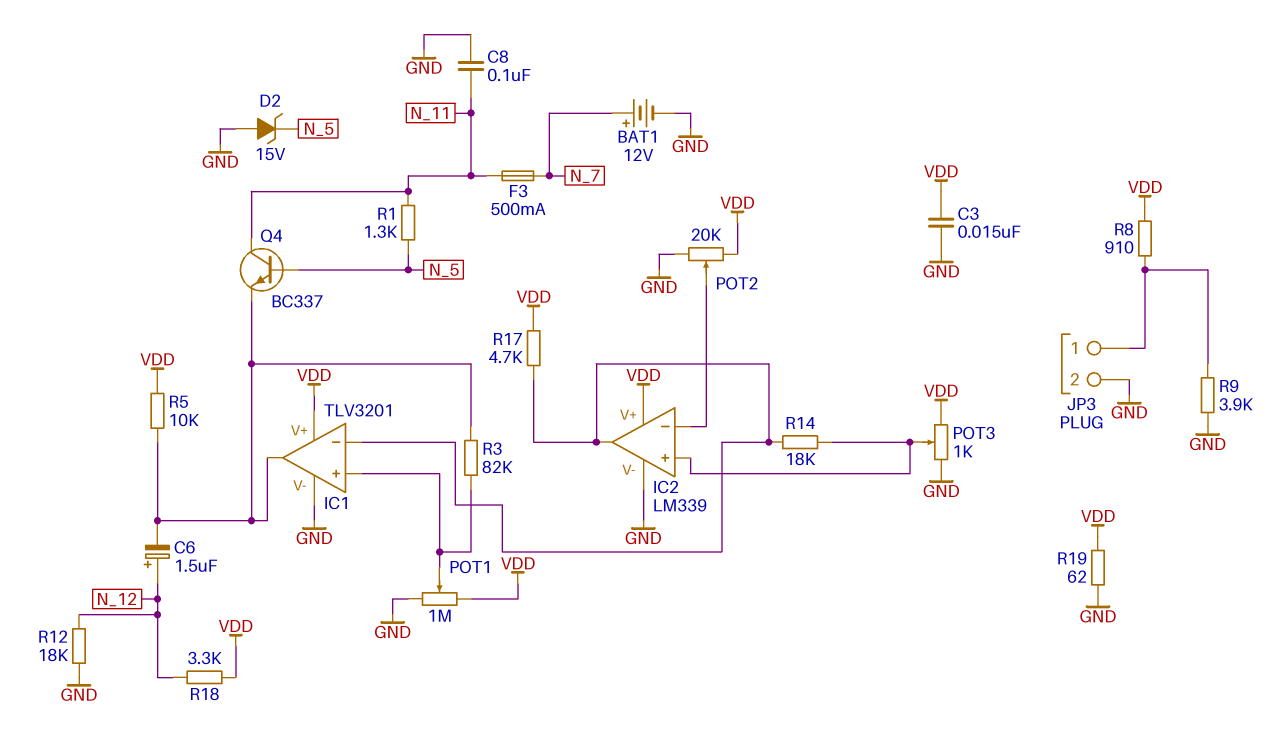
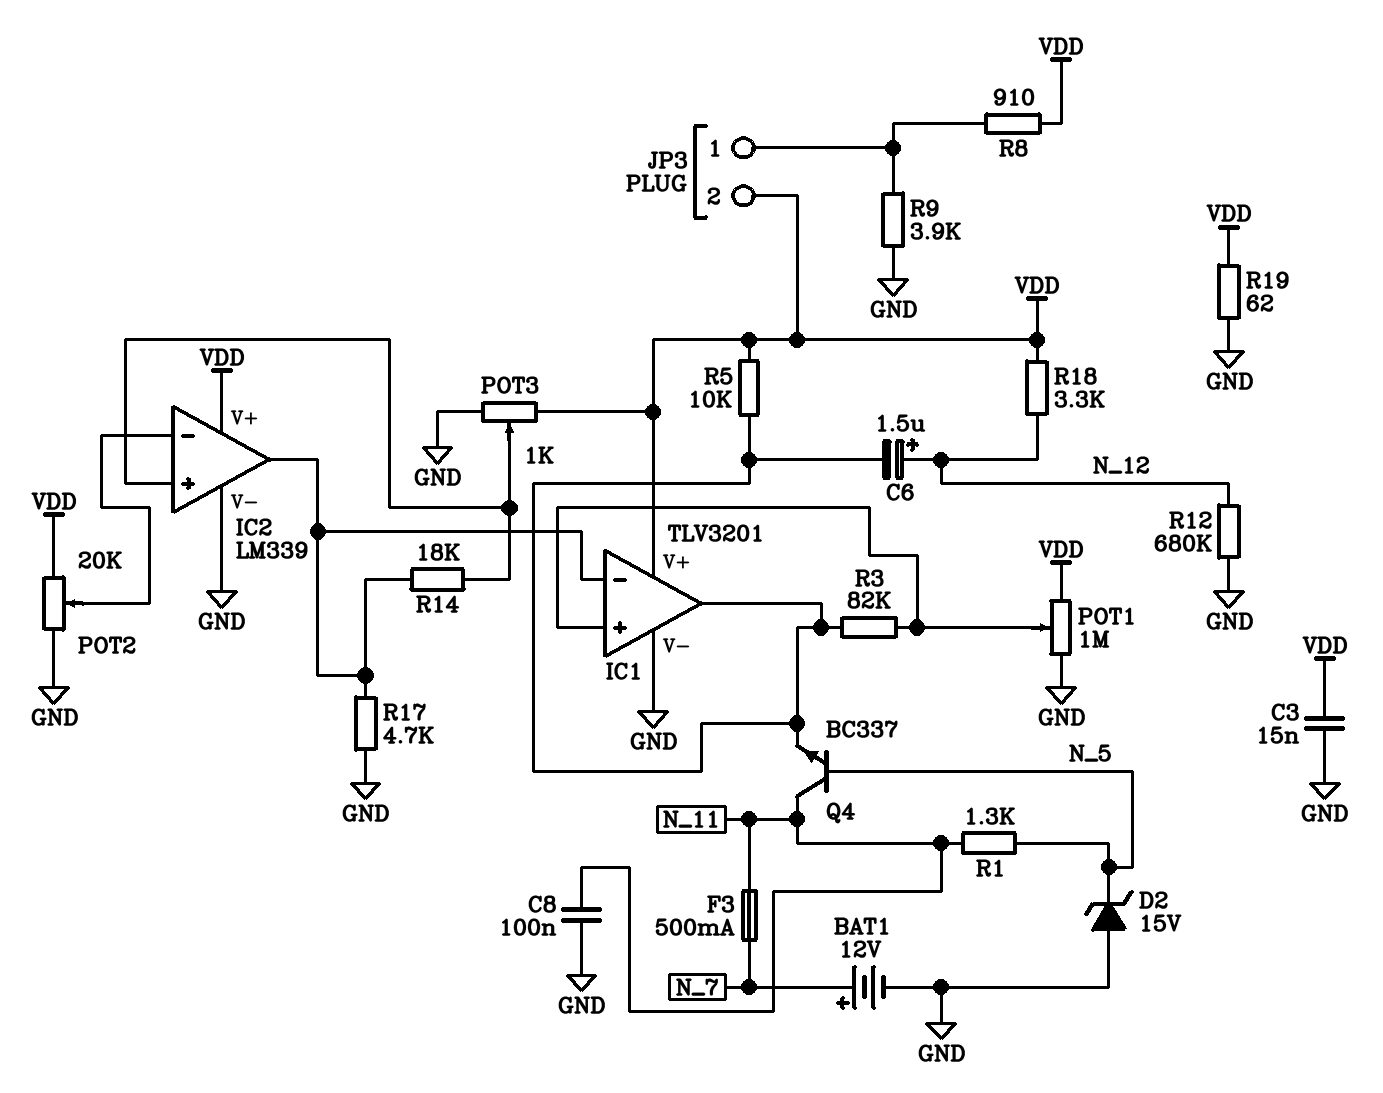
JP3 pin 2: GND -> VDD
R12: 18k (GND, N_12) -> 680k (GND, N_12)
R17: 4.7k (IC1/in-, VDD) -> 4.7k (GND, IC1/in-)

